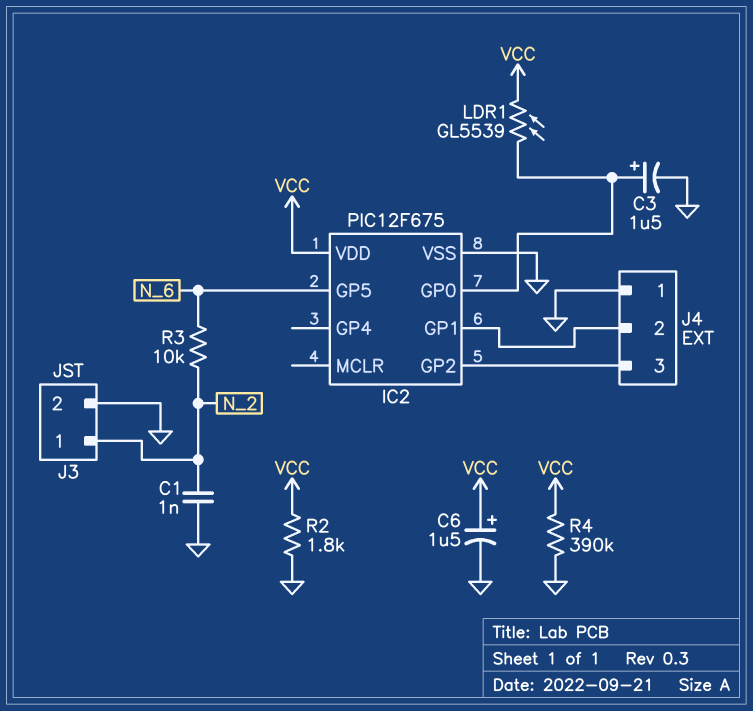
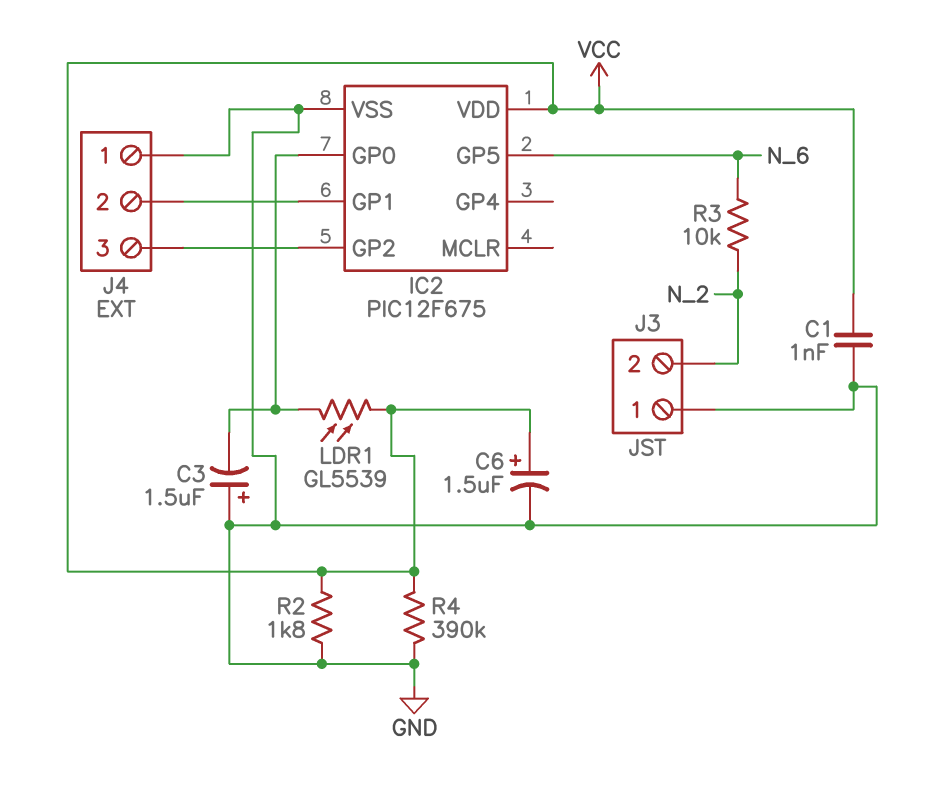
C1: 1nF (GND, N_2) -> 1nF (GND, VCC)
C3: 1.5uF (plus IC2/GP0, minus GND) -> 1.5uF (plus GND, minus IC2/GP0)
J3 pin 1: N_2 -> GND
J3 pin 2: GND -> N_2

